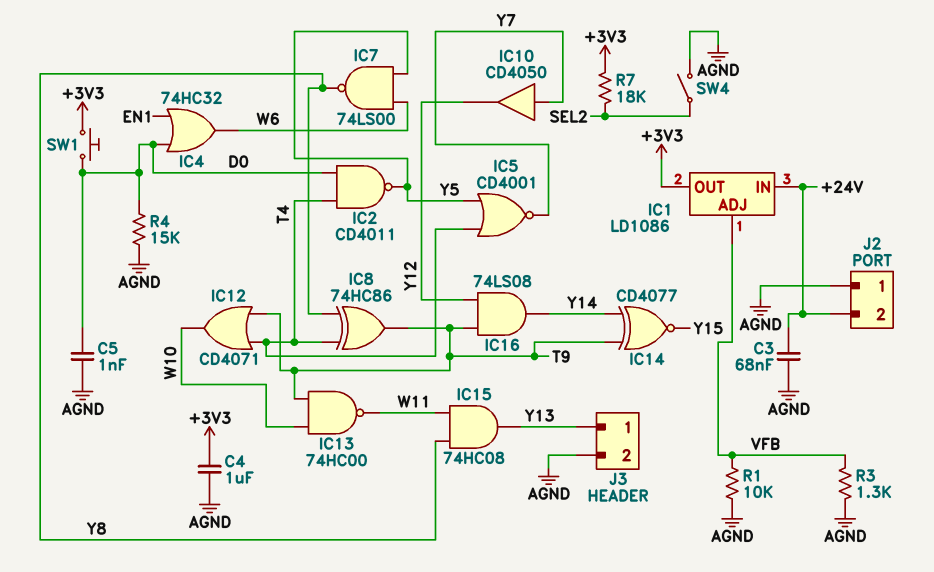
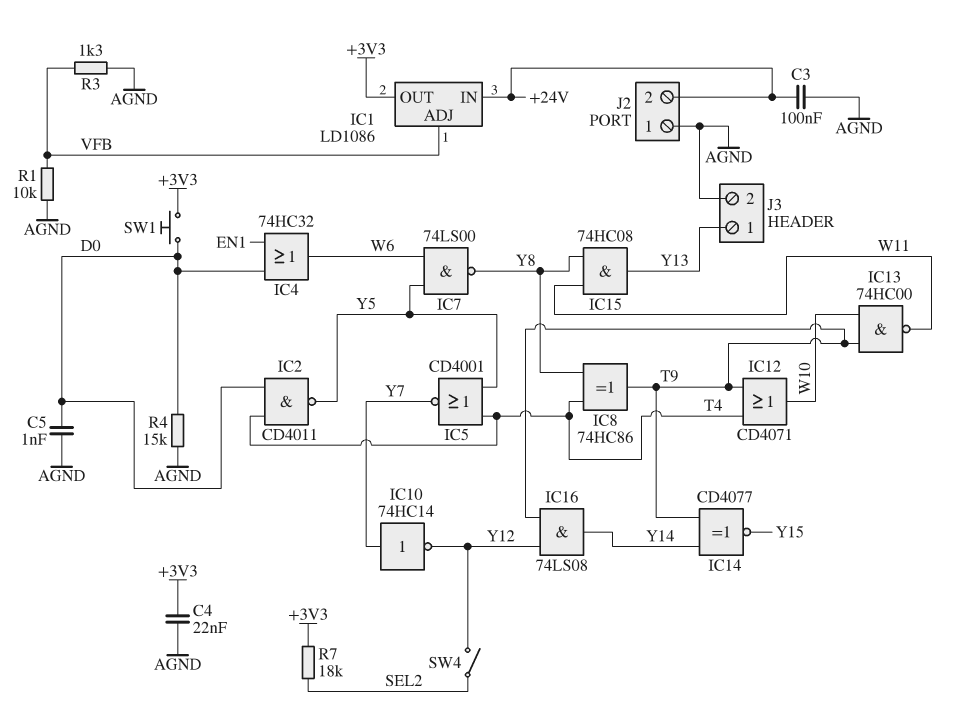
C3: 68nF (+24V, AGND) -> 100nF (+24V, AGND)
C4: 1uF (+3V3, AGND) -> 22nF (+3V3, AGND)
IC10: buffer CD4050 (in Y7, out Y12) -> NOT 74HC14 (in Y7, out Y12)
SW4: switch (AGND, SEL2) -> switch (SEL2, Y12)

